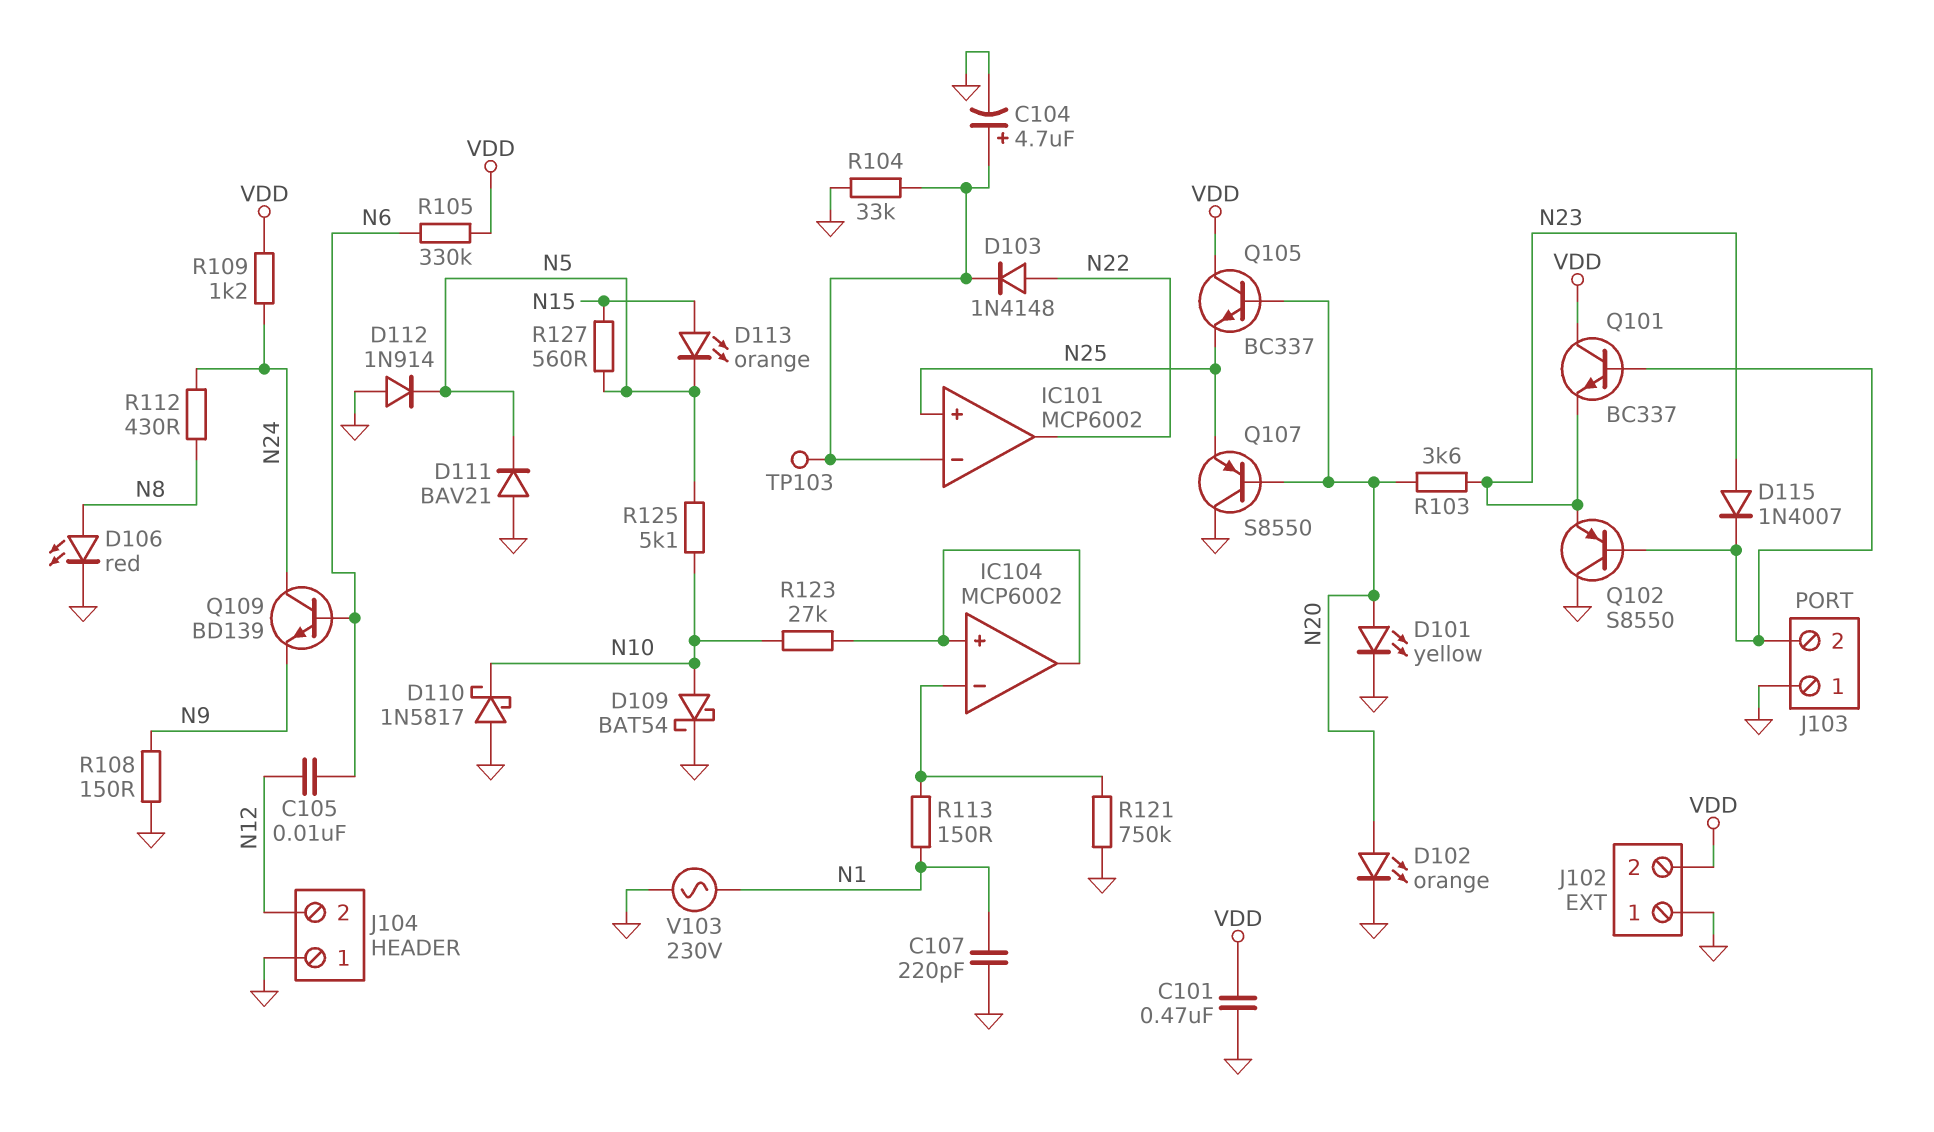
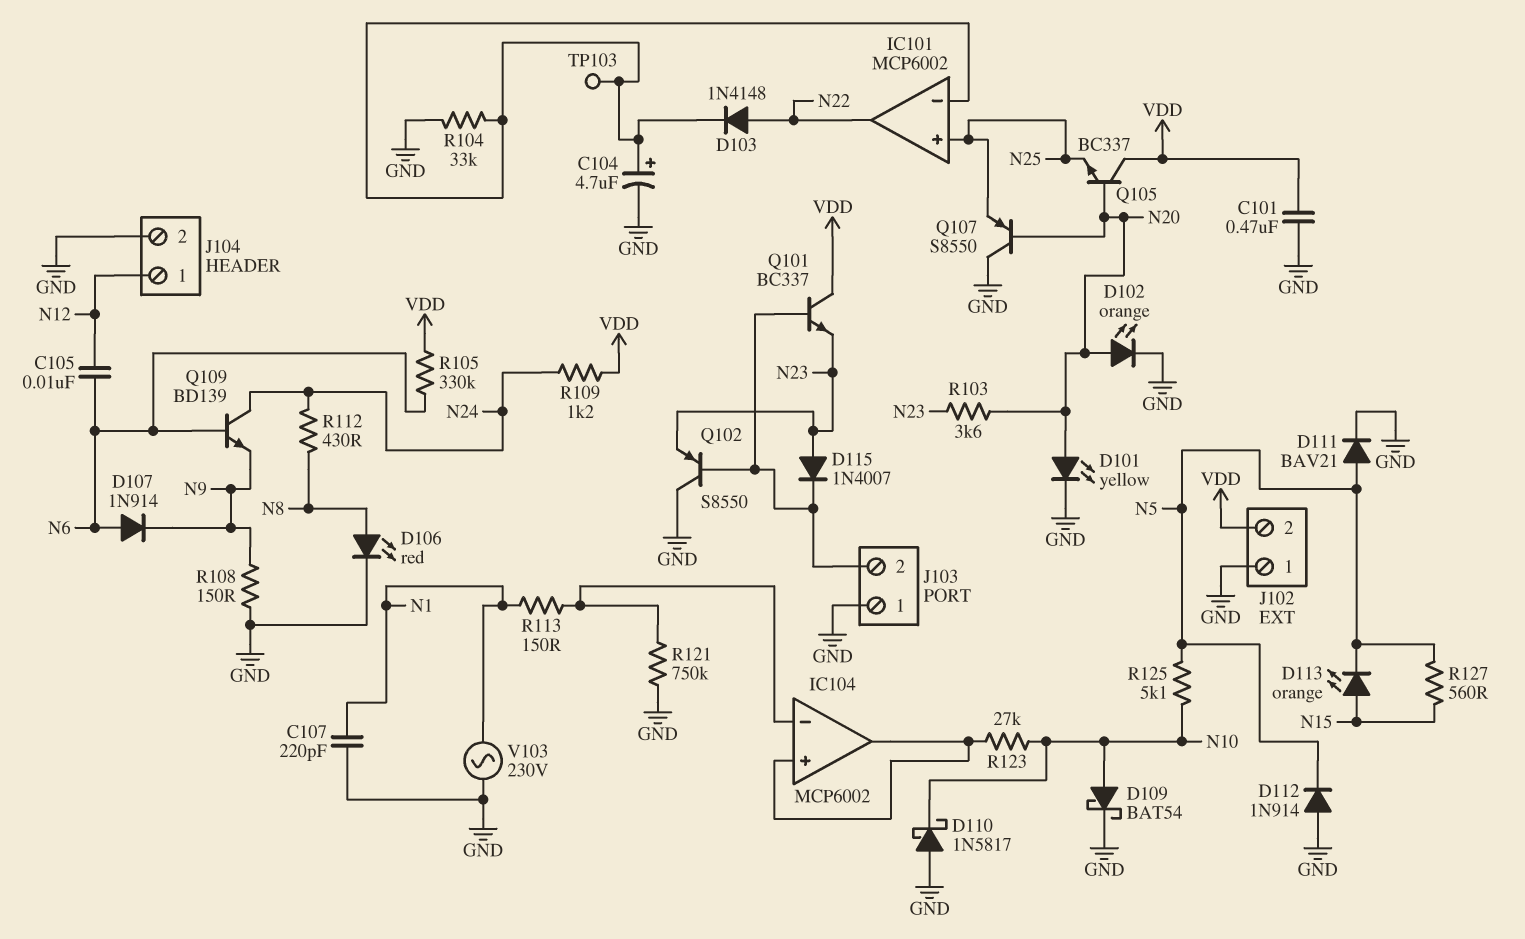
D107: none -> diode 1N914 (A N6, K N9)
D111: diode BAV21 (A GND, K N5) -> diode BAV21 (A N5, K GND)
J104 pin 1: GND -> N12
J104 pin 2: N12 -> GND

